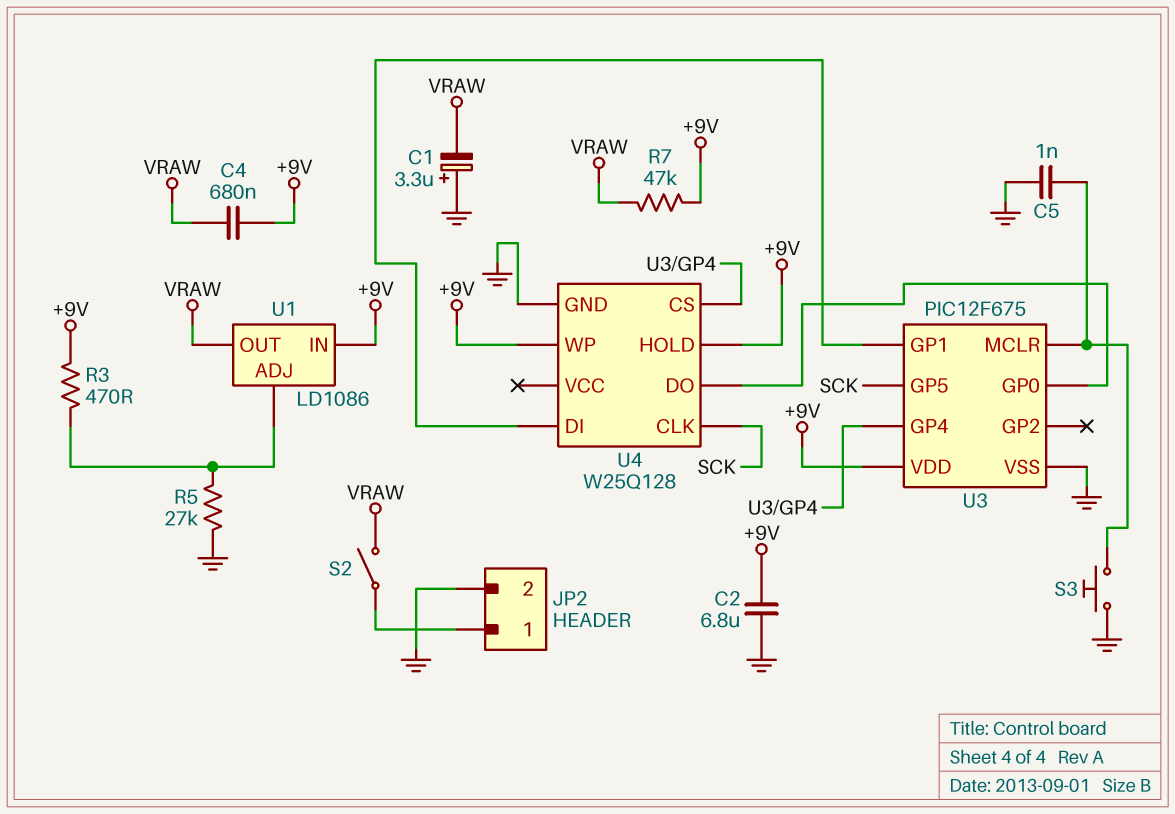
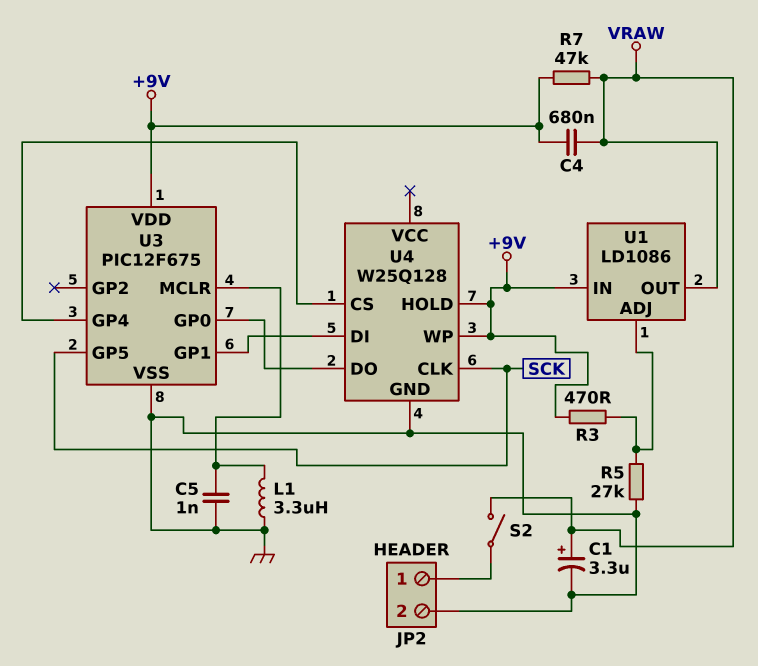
C1: 3.3uF (plus GND, minus VRAW) -> 3.3uF (plus VRAW, minus GND)
C2: 6.8uF (+9V, GND) -> none
L1: none -> 3.3uH (GND, U3/MCLR)
S3: button (GND, U3/MCLR) -> none

